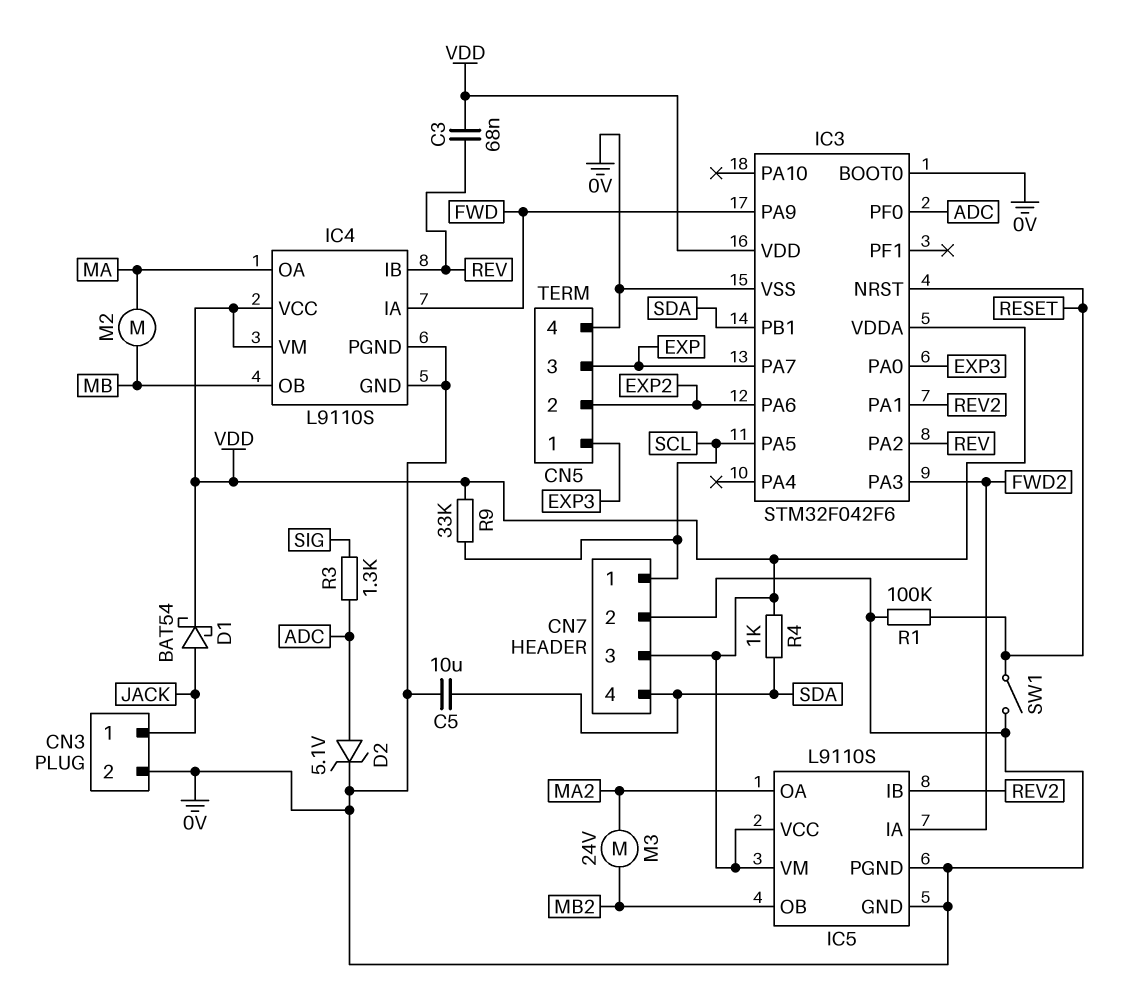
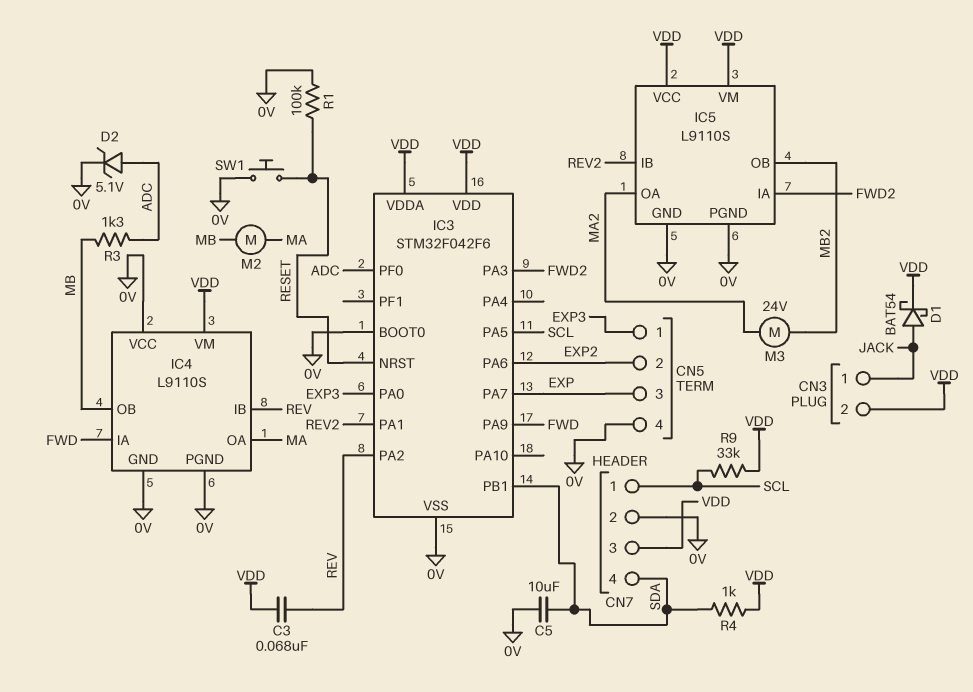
CN3 pin 2: 0V -> VDD
IC4 pin VCC: VDD -> 0V
R3: 1.3k (ADC, SIG) -> 1.3k (ADC, MB)
SW1: switch (0V, RESET) -> button (0V, RESET)

